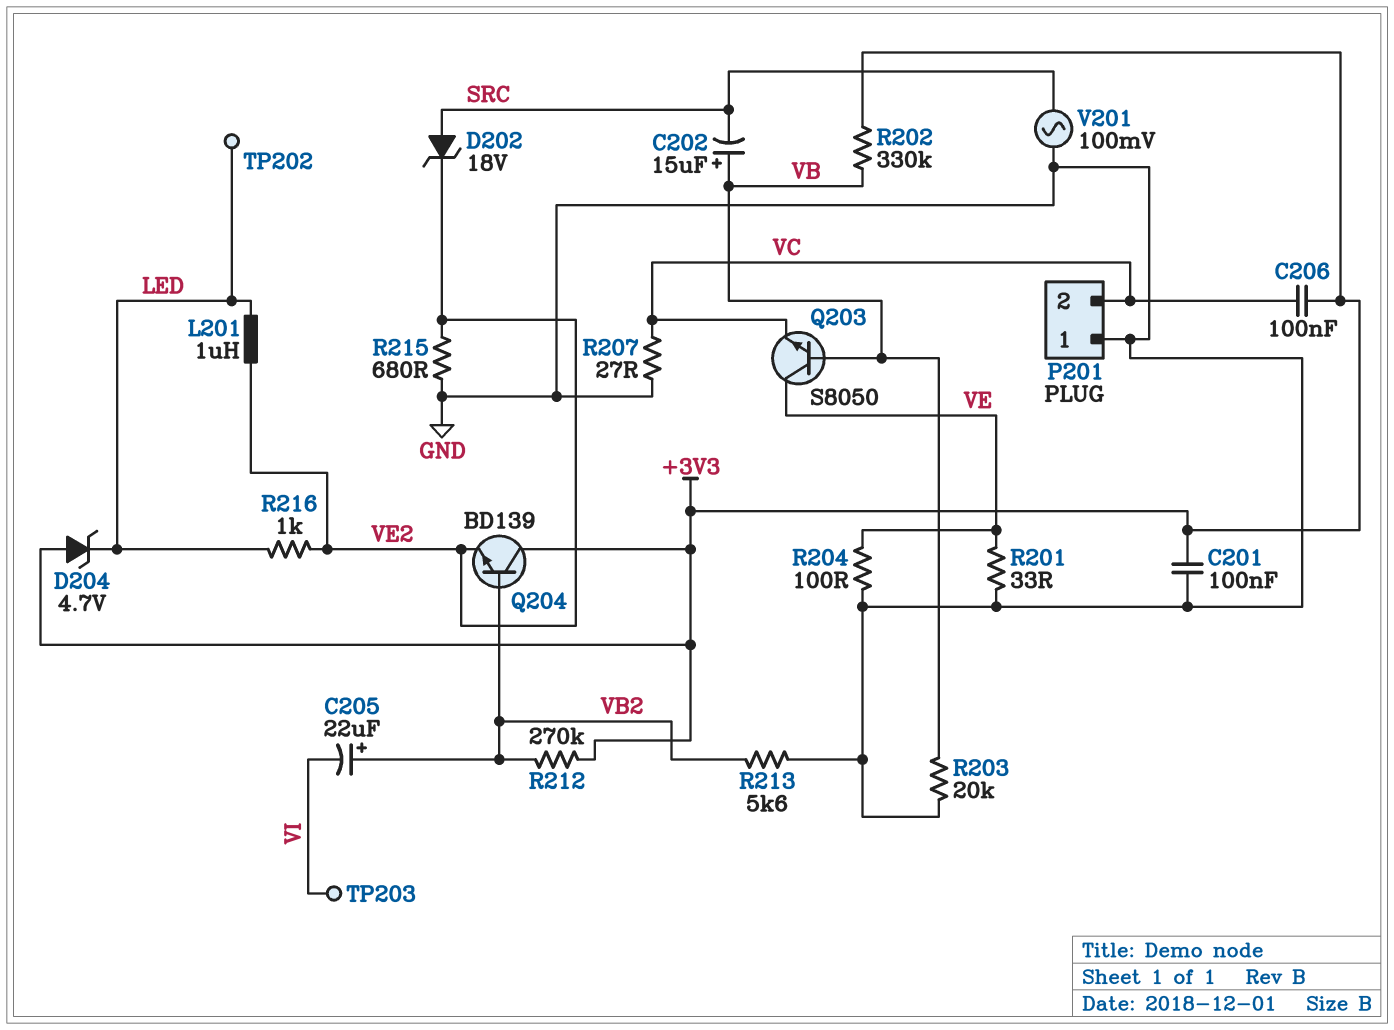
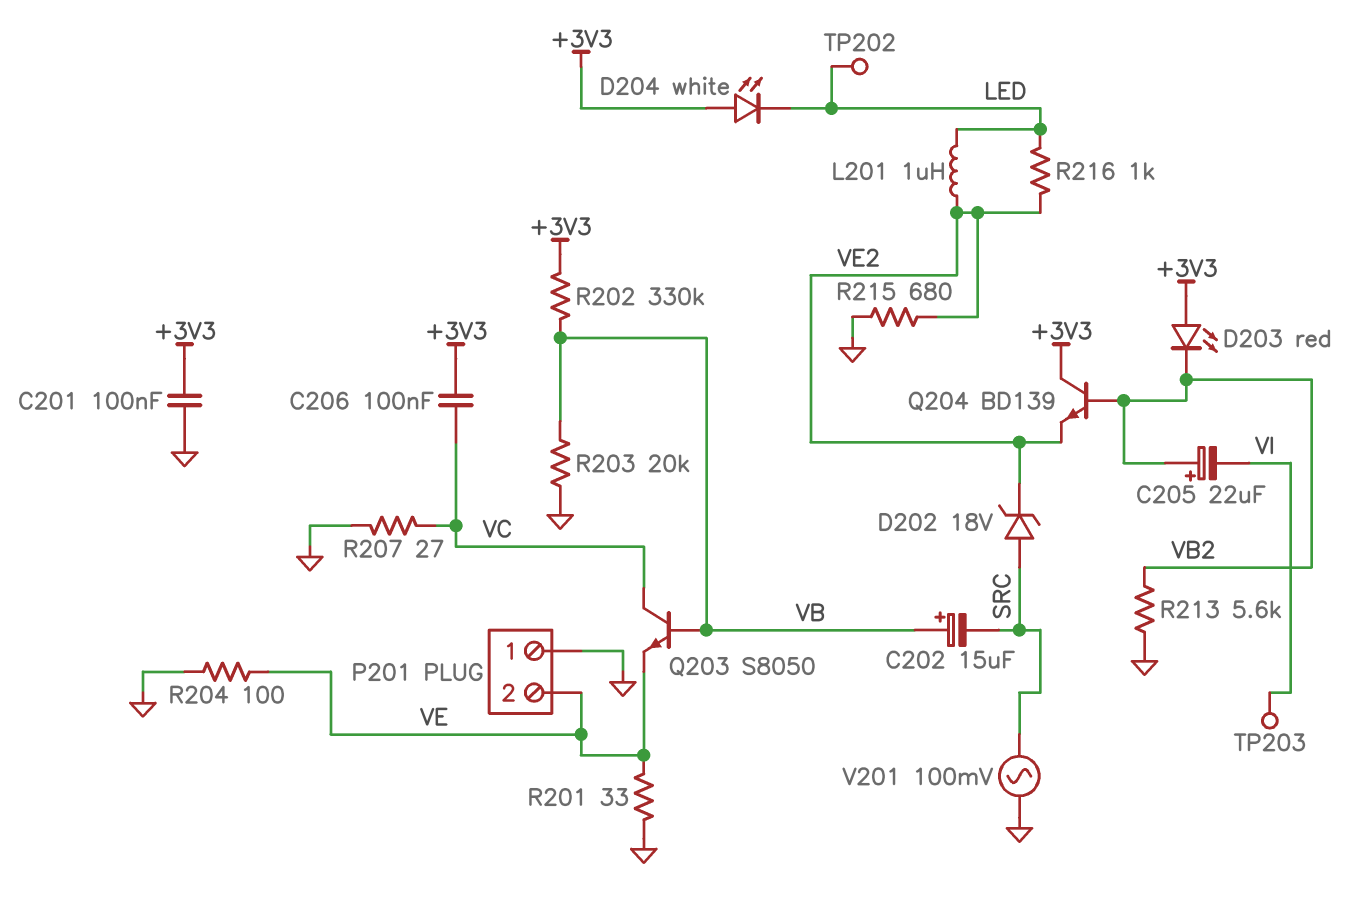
D203: none -> LED red (A +3V3, K VB2)
D204: zener 4.7V (A +3V3, K LED) -> LED white (A +3V3, K LED)
P201 pin 2: VC -> VE
Q203: NPN S8050 (B VB, C VE, E VC) -> NPN S8050 (B VB, C VC, E VE)
R212: 270k (+3V3, VB2) -> none

